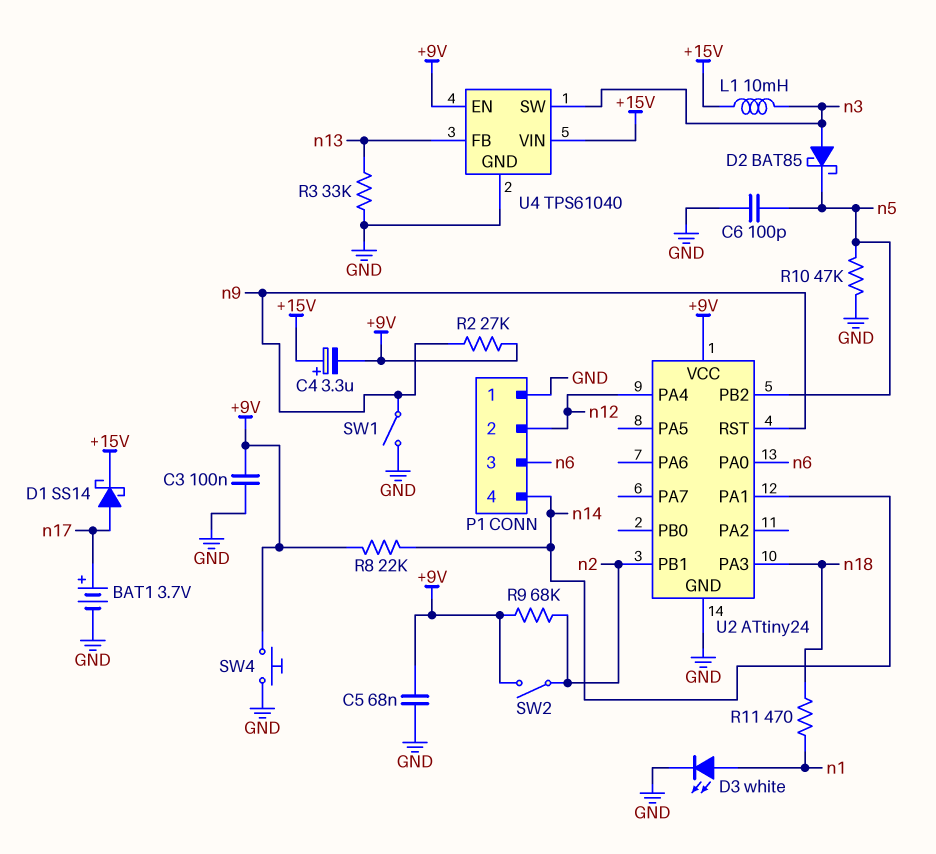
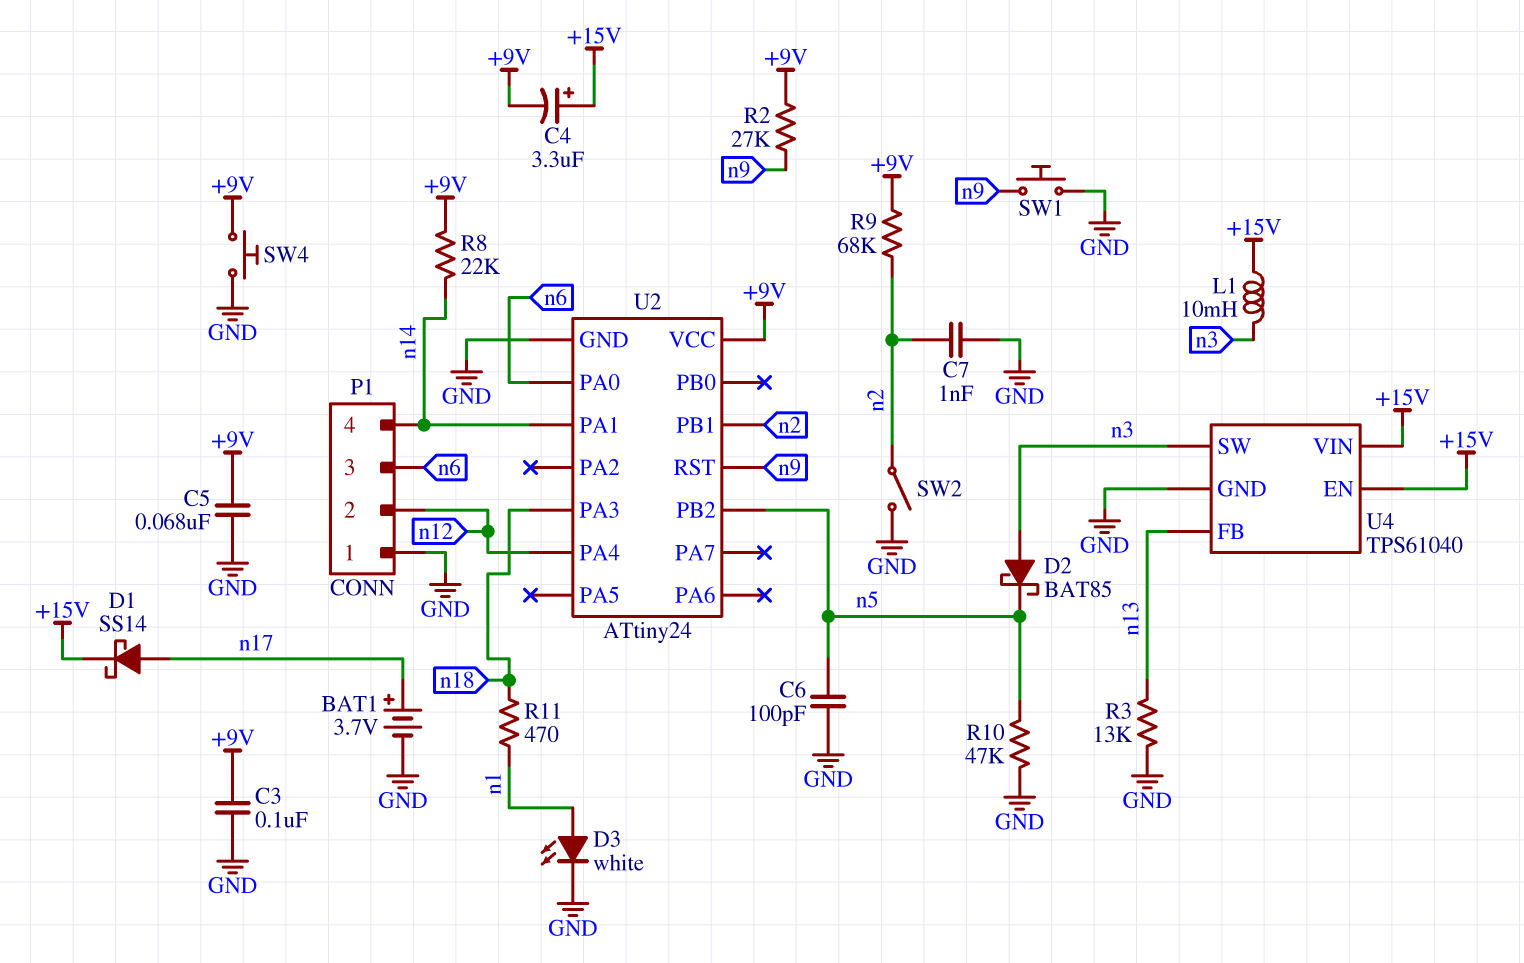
C7: none -> 1nF (GND, n2)
R3: 33k (GND, n13) -> 13k (GND, n13)
SW1: switch (GND, n9) -> button (GND, n9)
SW2: switch (+9V, n2) -> switch (GND, n2)
U4 pin EN: +9V -> +15V

